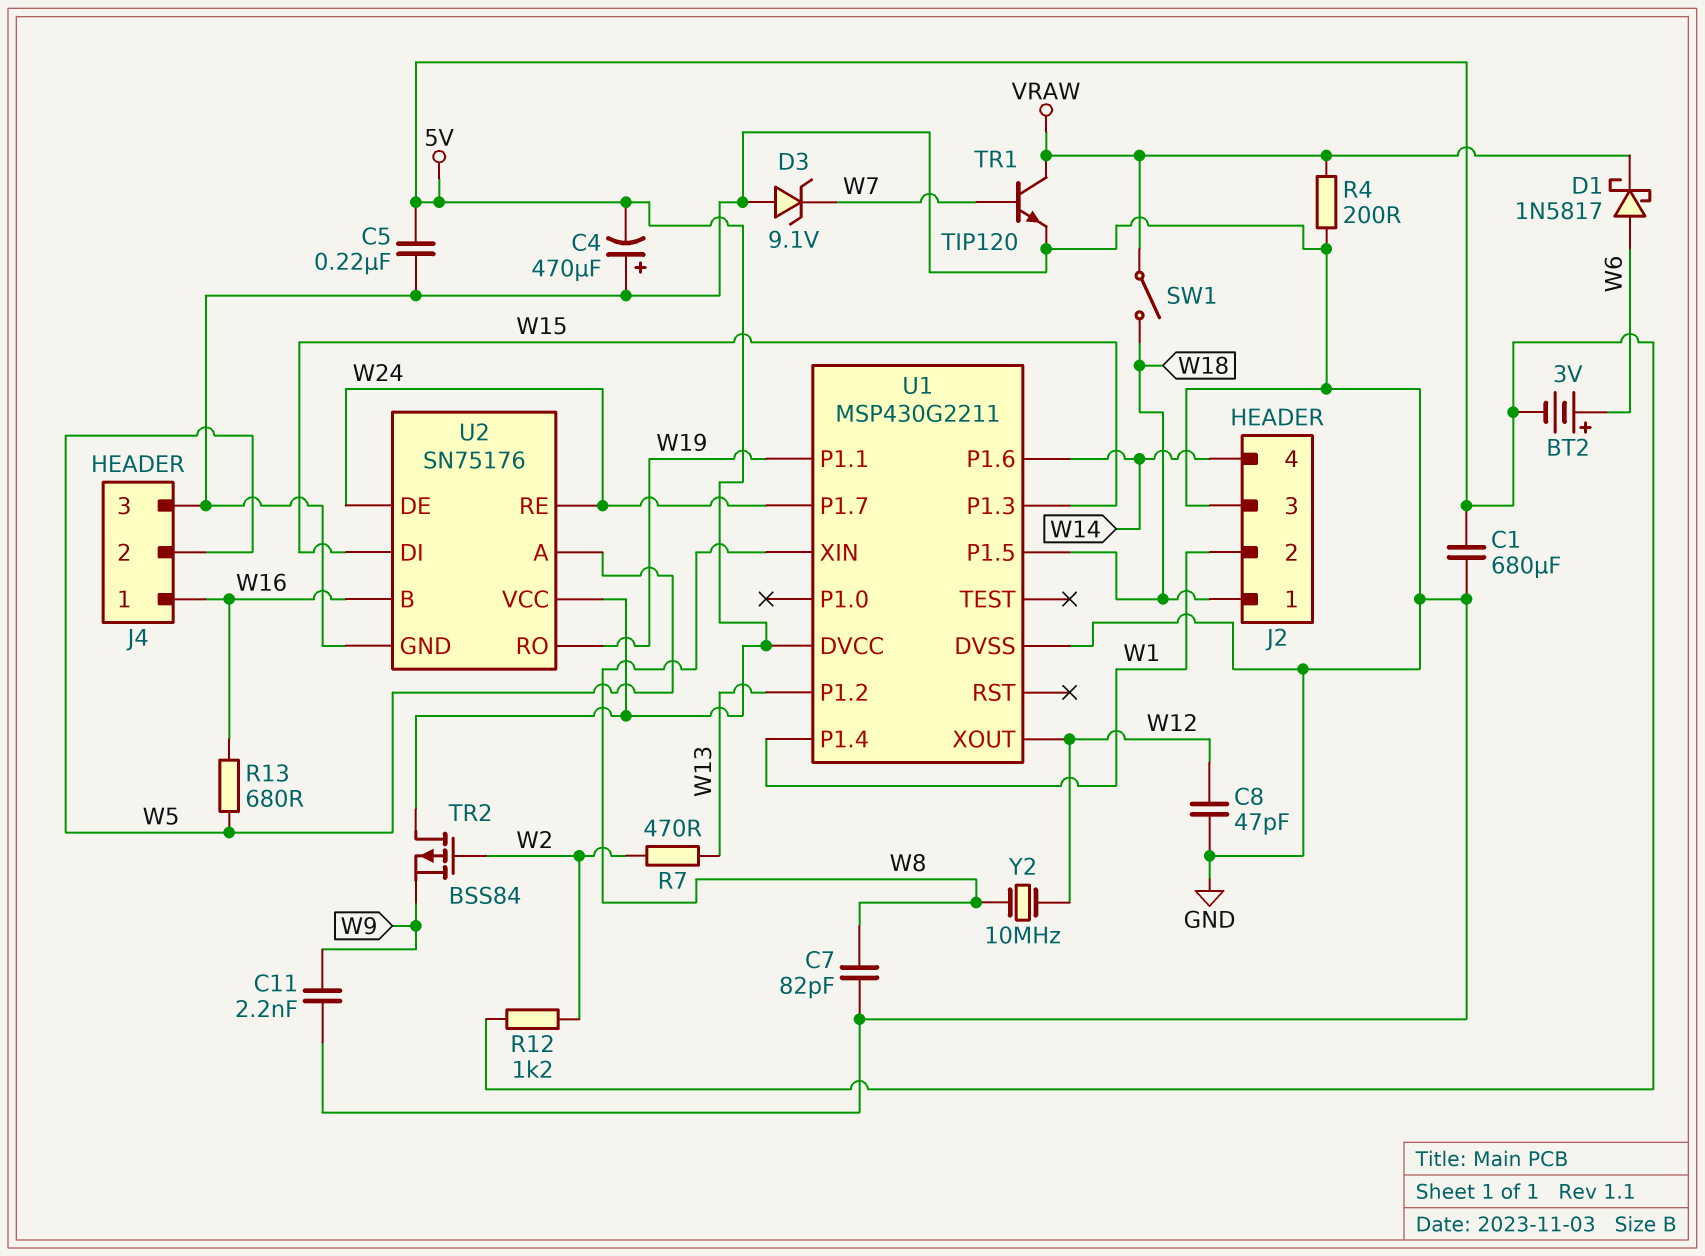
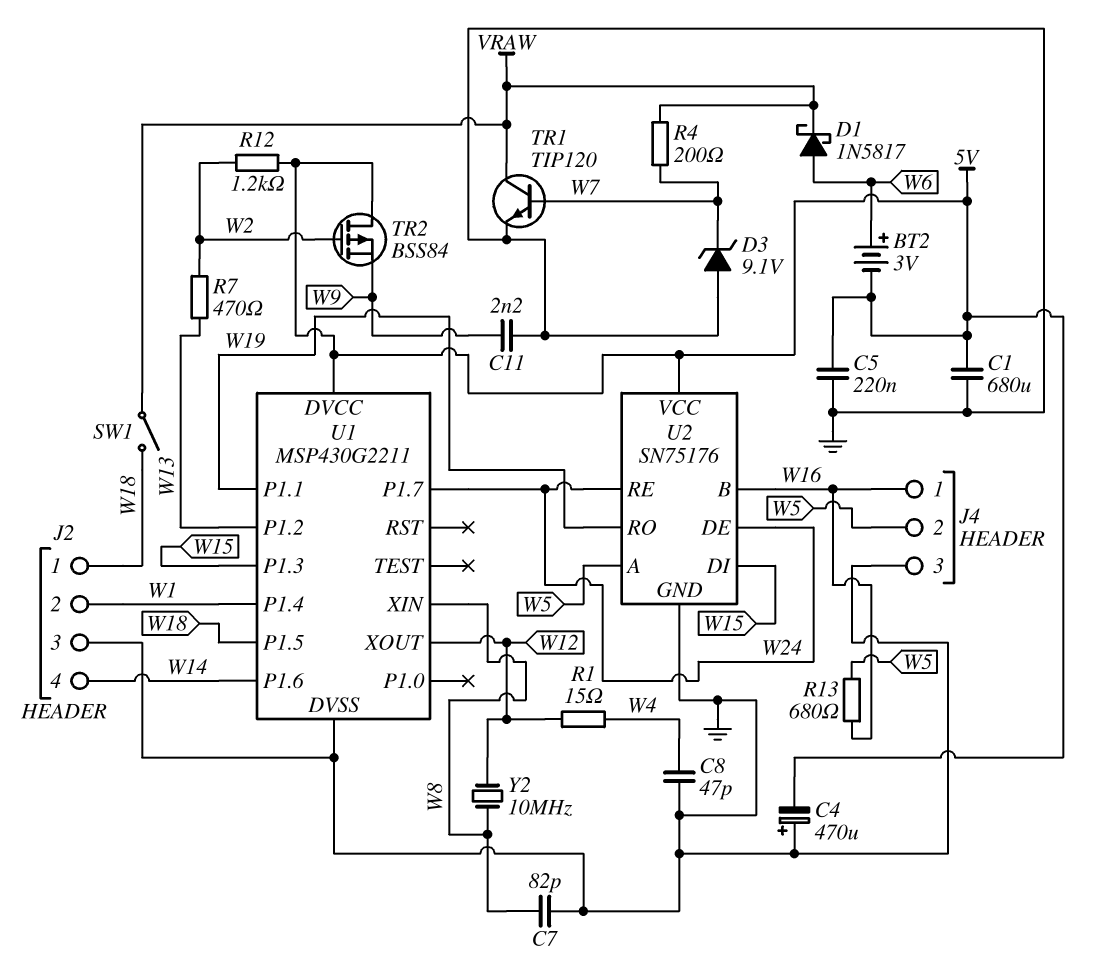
C8: 47pF (GND, W12) -> 47pF (GND, W4)
R1: none -> 15 (W4, W12)
R4: 200 (GND, VRAW) -> 200 (VRAW, W7)

